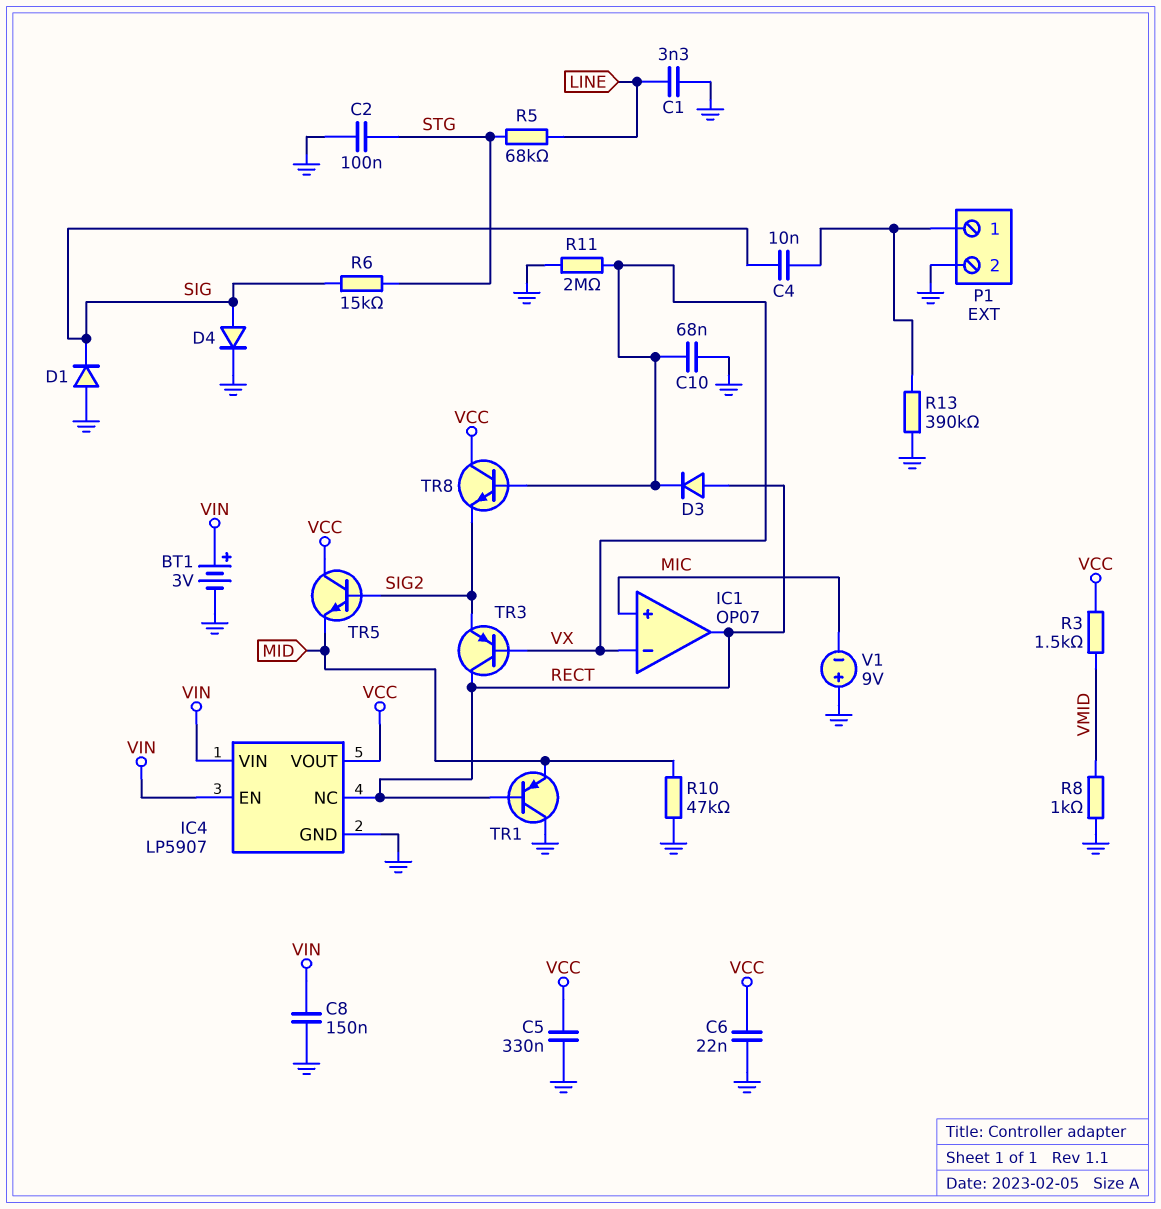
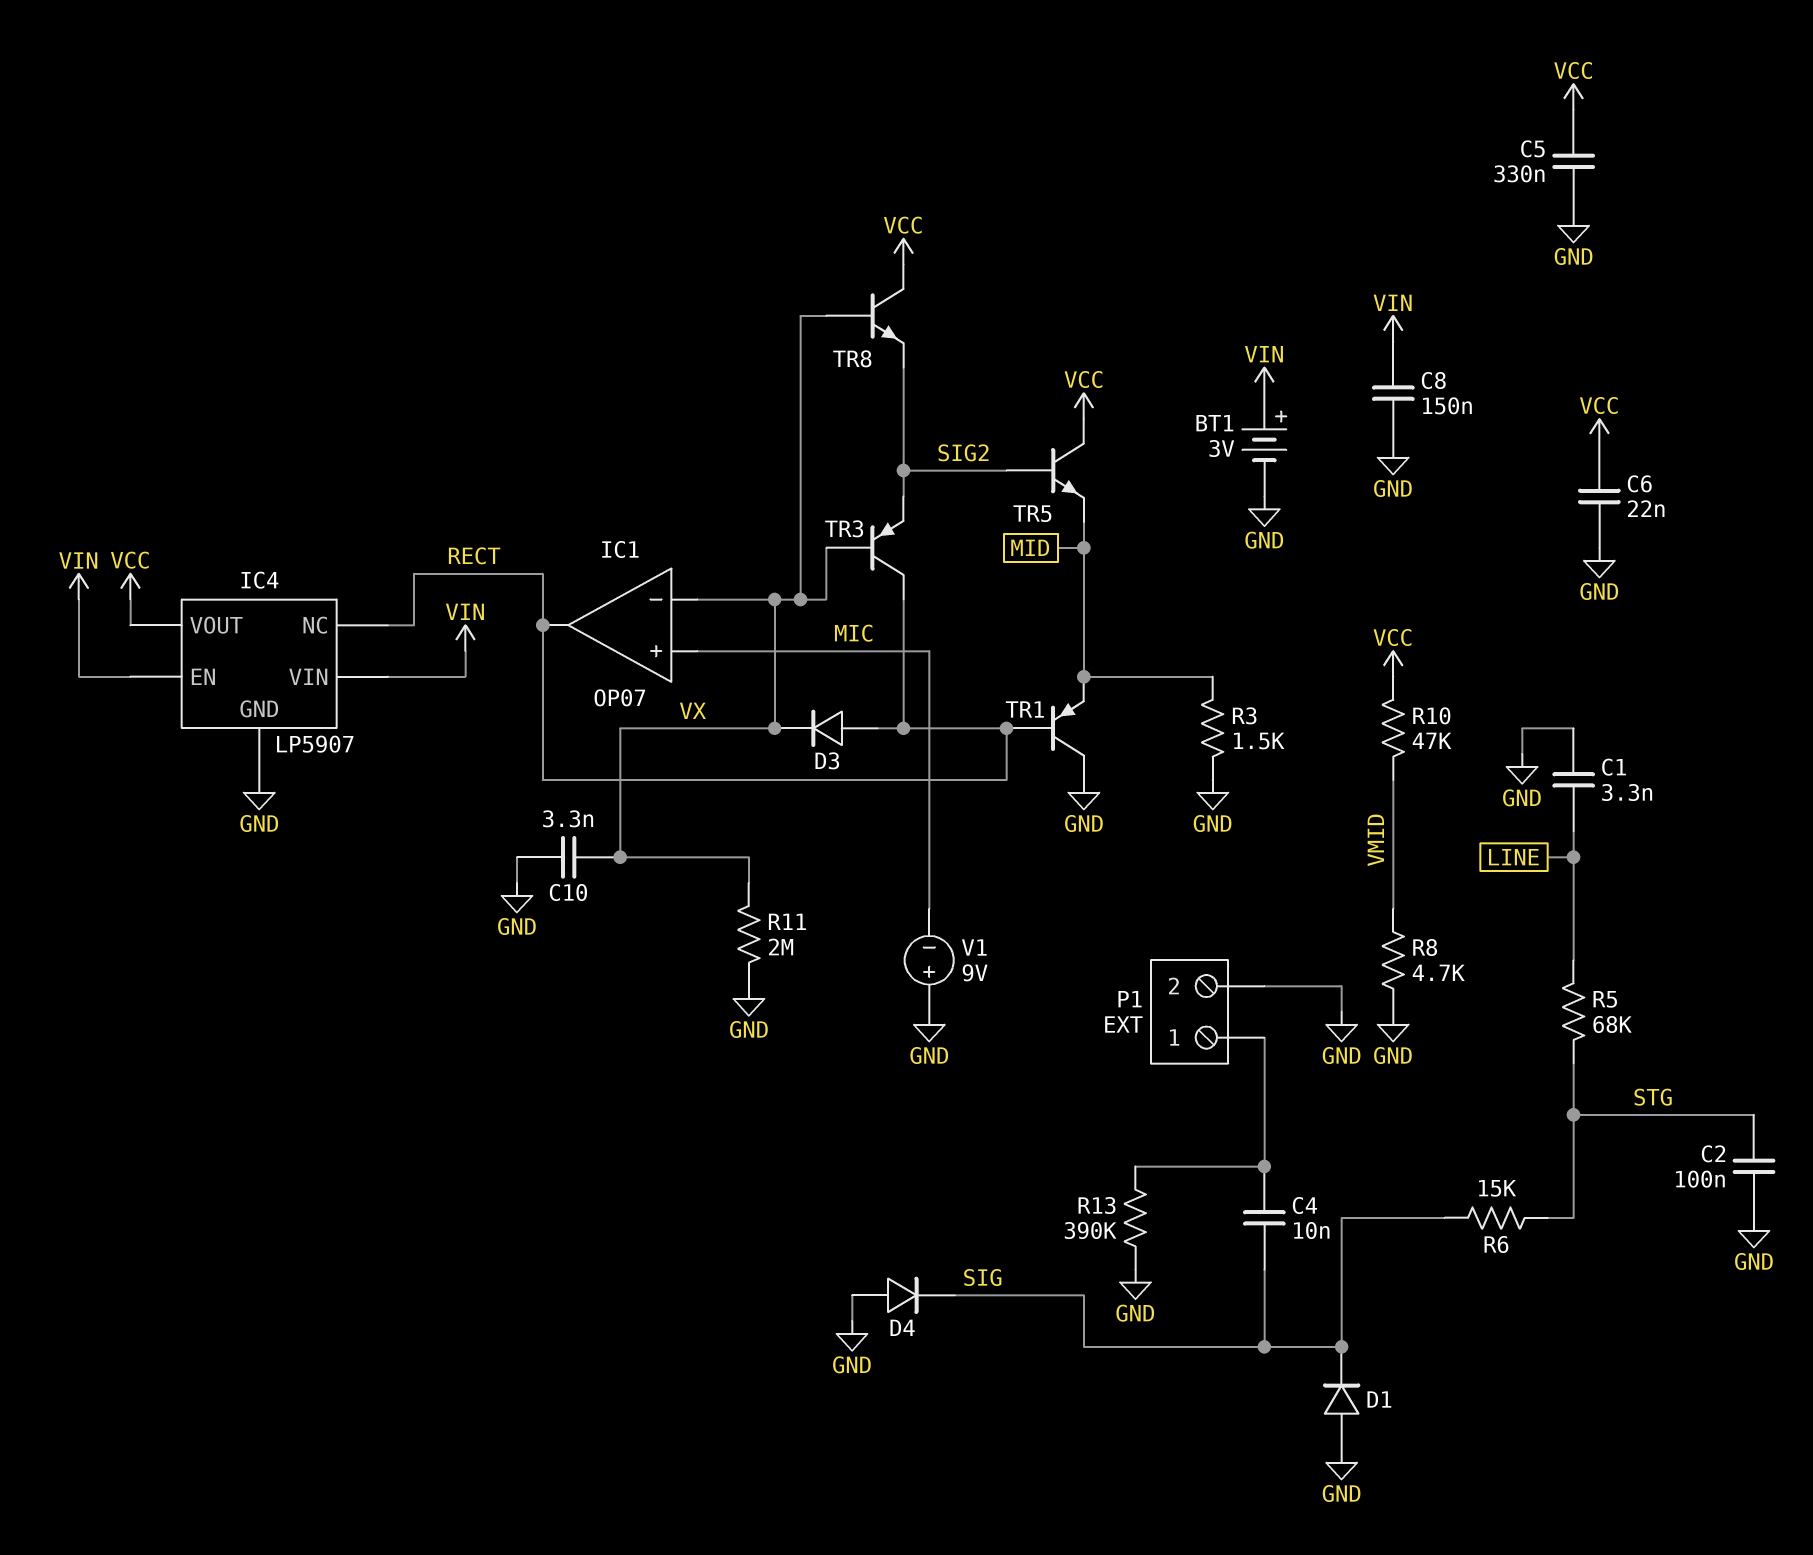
C10: 68nF (GND, VX) -> 3.3nF (GND, VX)
D4: diode (A SIG, K GND) -> diode (A GND, K SIG)
R3: 1.5k (VCC, VMID) -> 1.5k (GND, MID)
R8: 1k (GND, VMID) -> 4.7k (GND, VMID)
R10: 47k (GND, MID) -> 47k (VCC, VMID)

